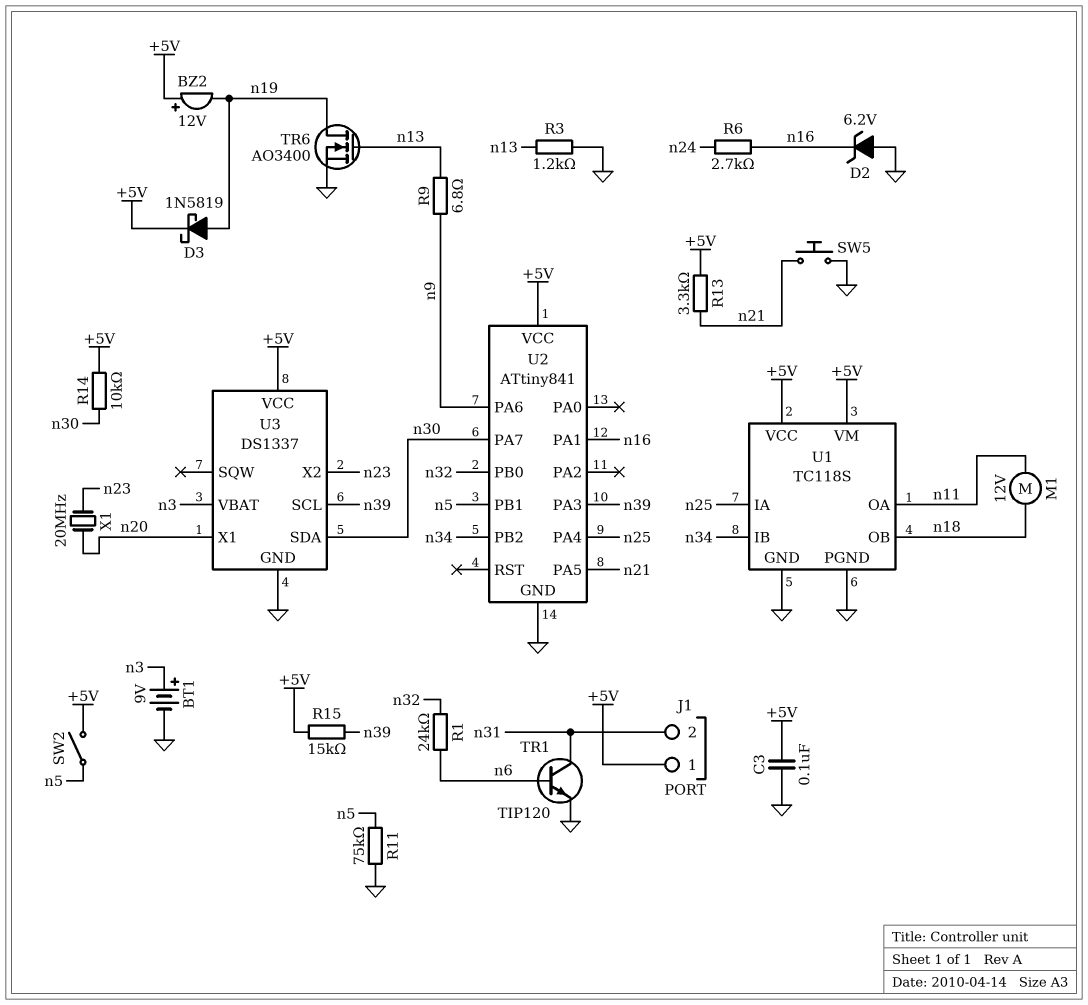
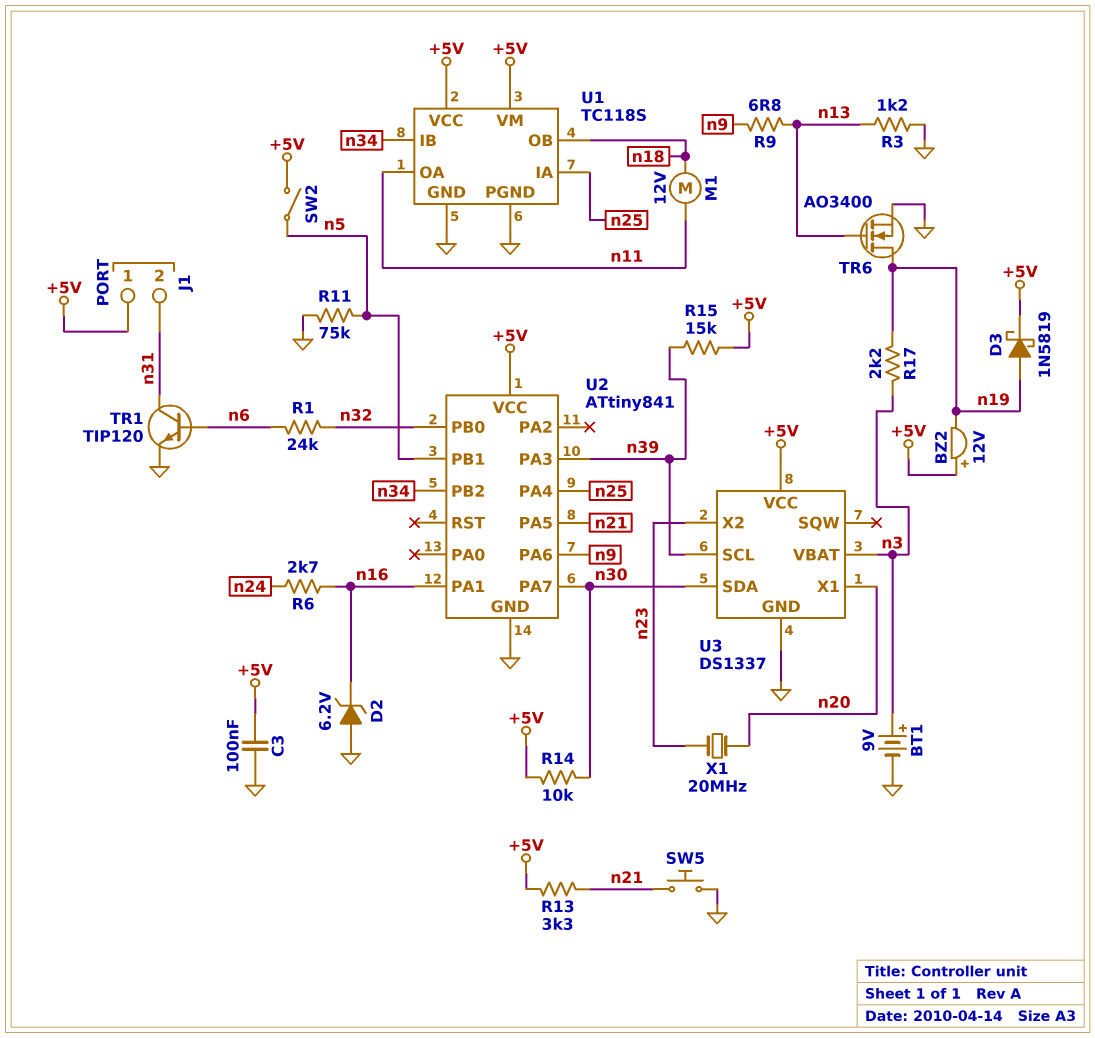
R17: none -> 2.2k (n3, n19)

